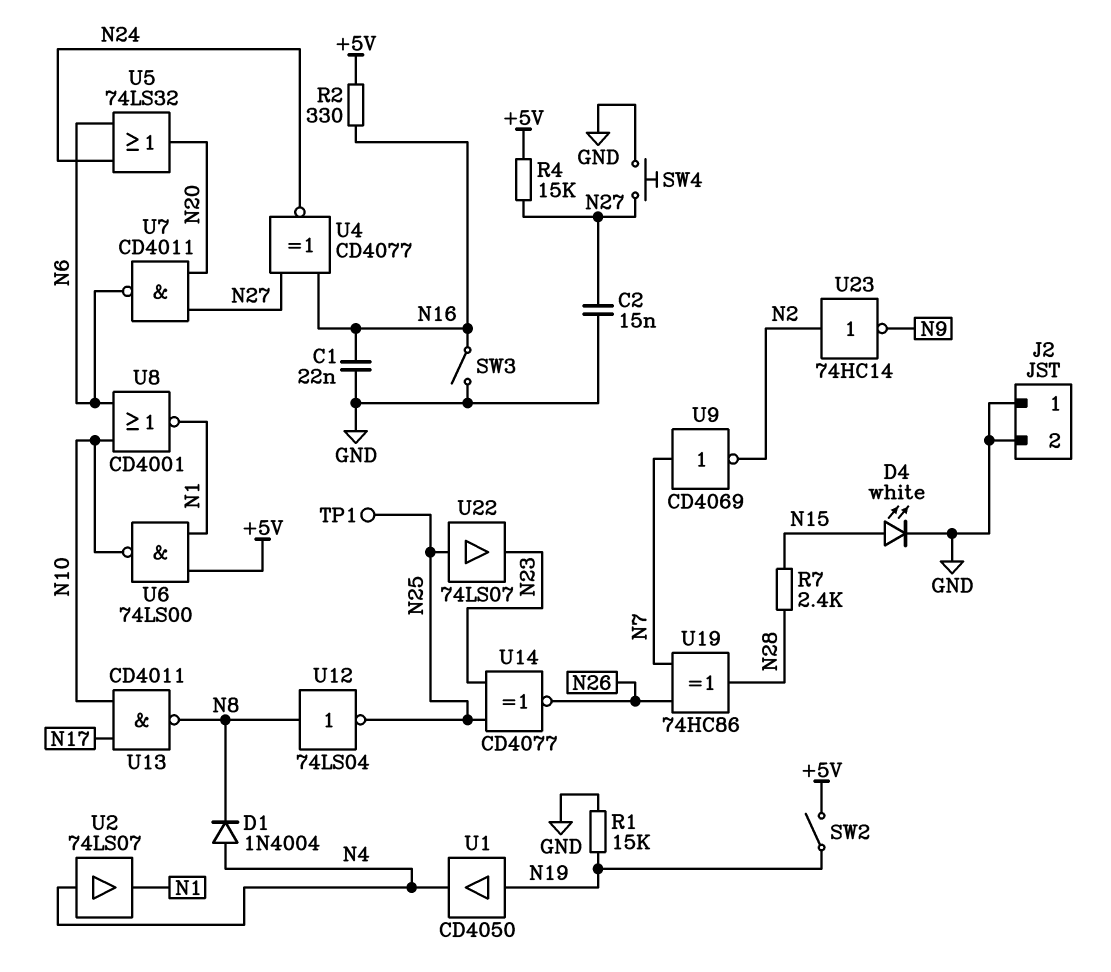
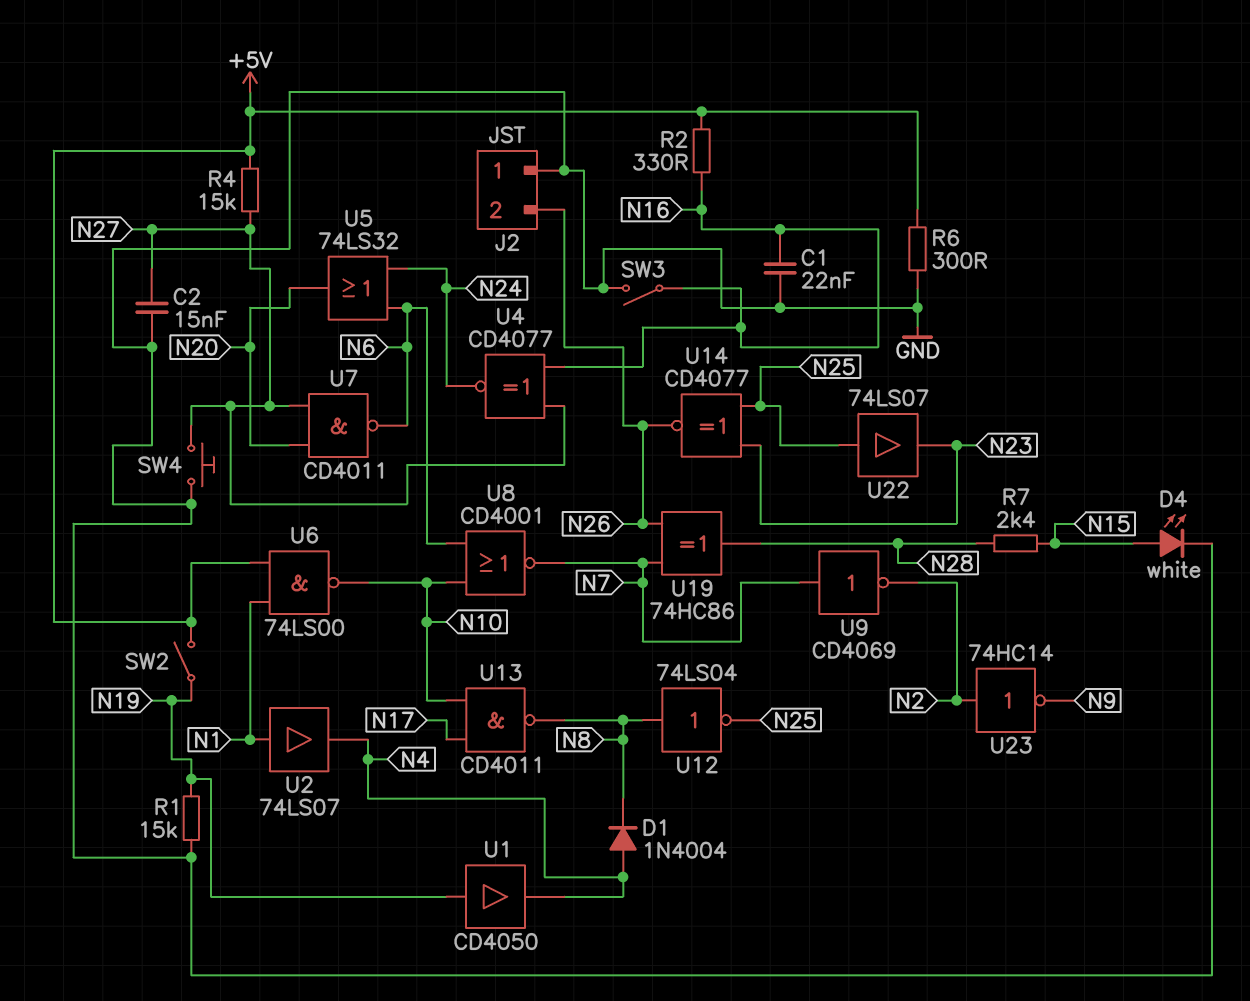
J2 pin 2: GND -> N26
R6: none -> 300 (+5V, GND)
TP1: test point (N25) -> none
U2: buffer 74LS07 (in N4, out N1) -> buffer 74LS07 (in N1, out N4)
U8: NOR CD4001 (in N6, in N10, out N1) -> NOR CD4001 (in N6, in N10, out N7)

